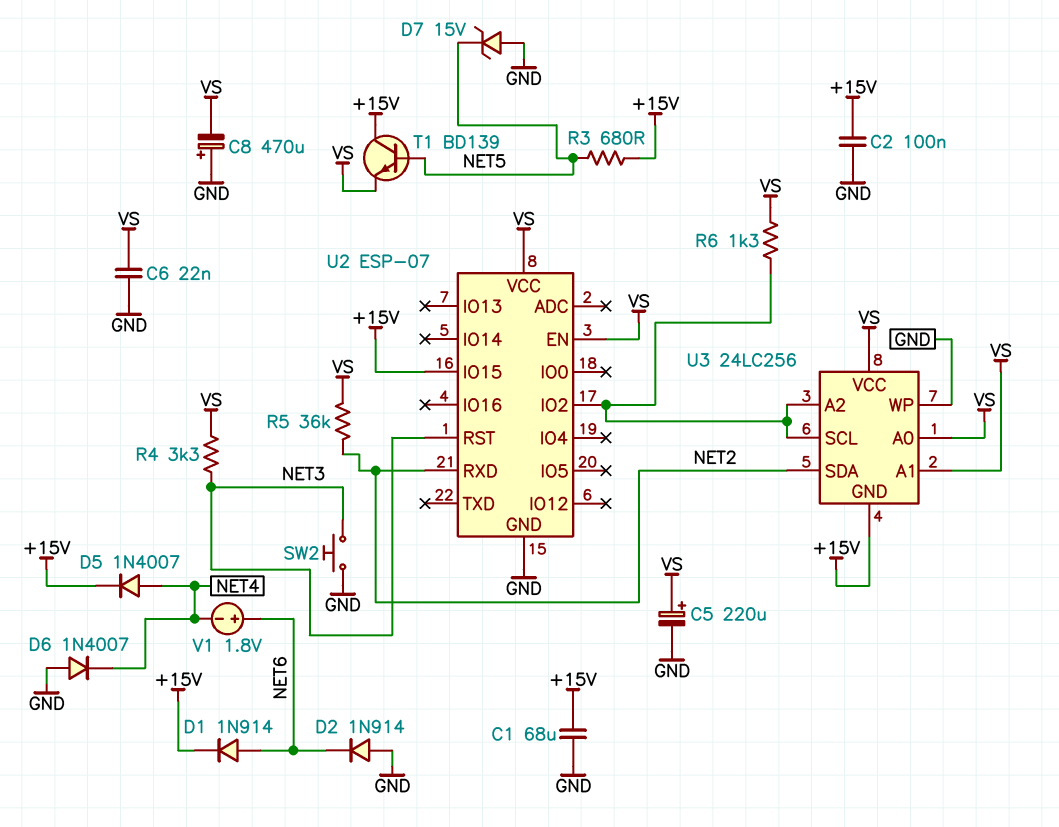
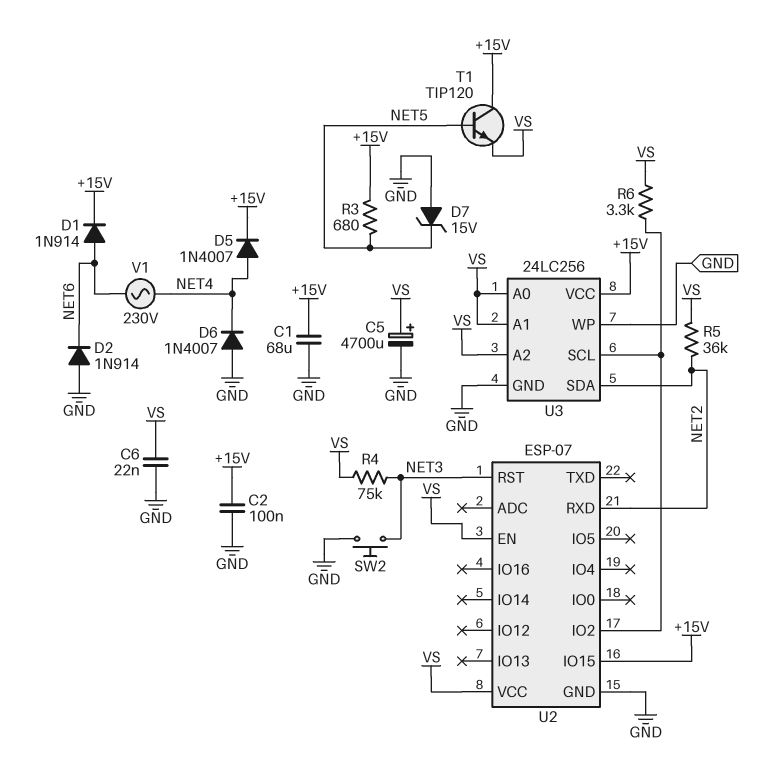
C5: 220uF (plus VS, minus GND) -> 4700uF (plus VS, minus GND)
C8: 470uF (plus GND, minus VS) -> none
R4: 3.3k (NET3, VS) -> 75k (NET3, VS)
R6: 1.3k (U2/IO2, VS) -> 3.3k (U2/IO2, VS)
T1: NPN BD139 (B NET5, C +15V, E VS) -> NPN TIP120 (B NET5, C +15V, E VS)
U3 pin A2: U2/IO2 -> VS
U3 pin GND: +15V -> GND
U3 pin VCC: VS -> +15V
V1: 1.8V (plus NET6, minus NET4) -> AC 230V (NET4, NET6)

